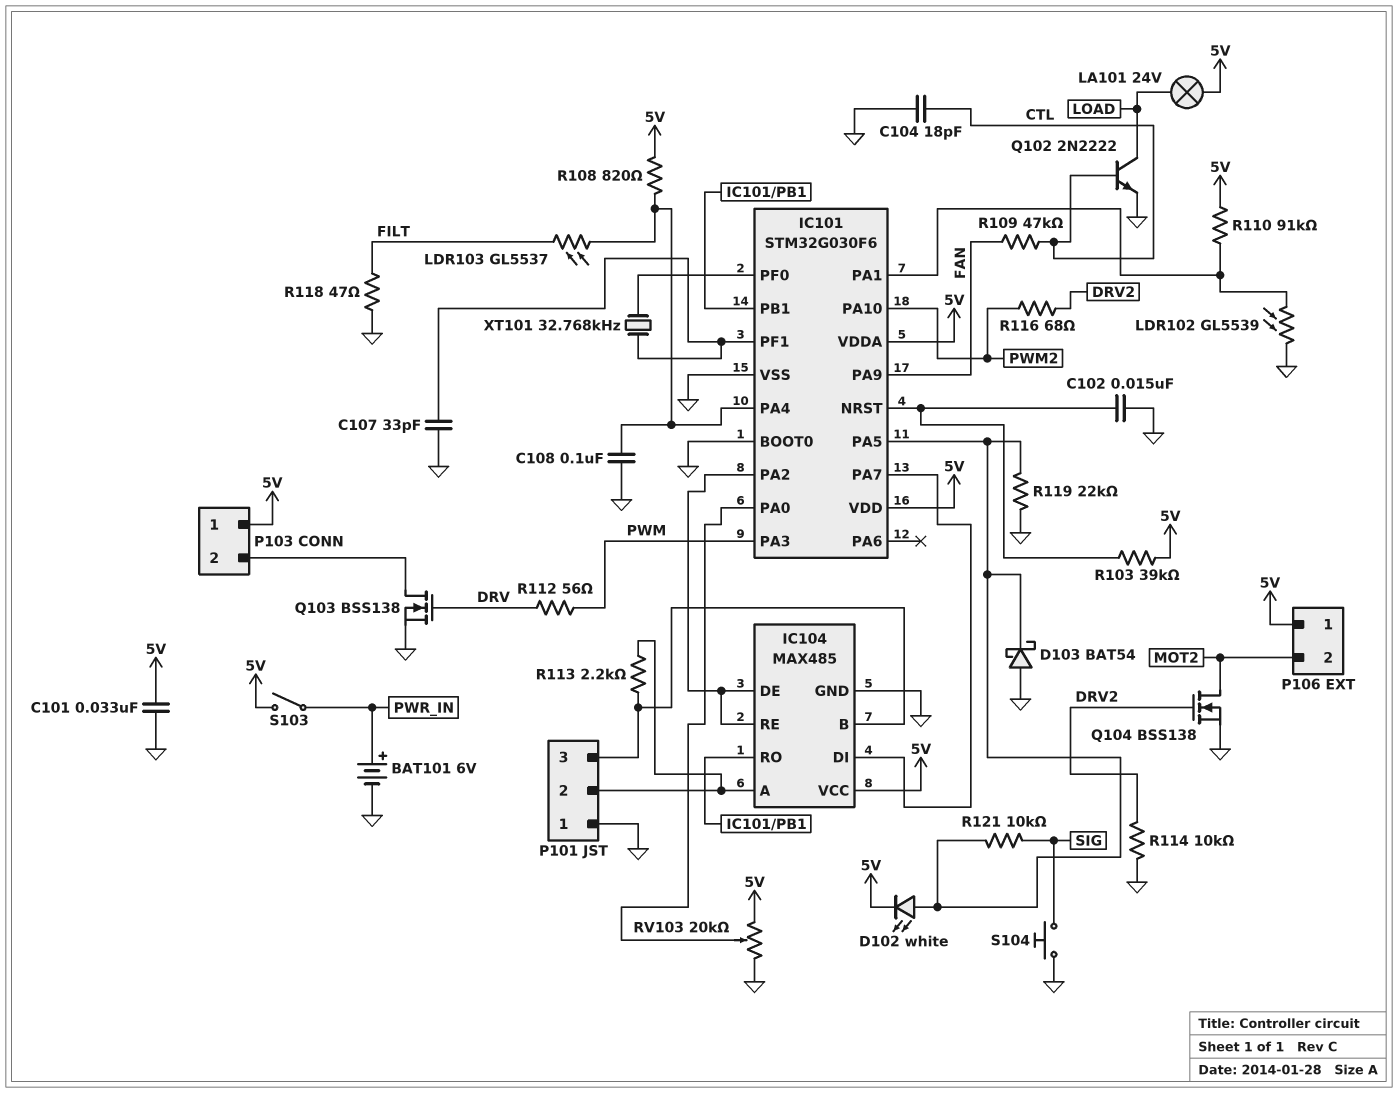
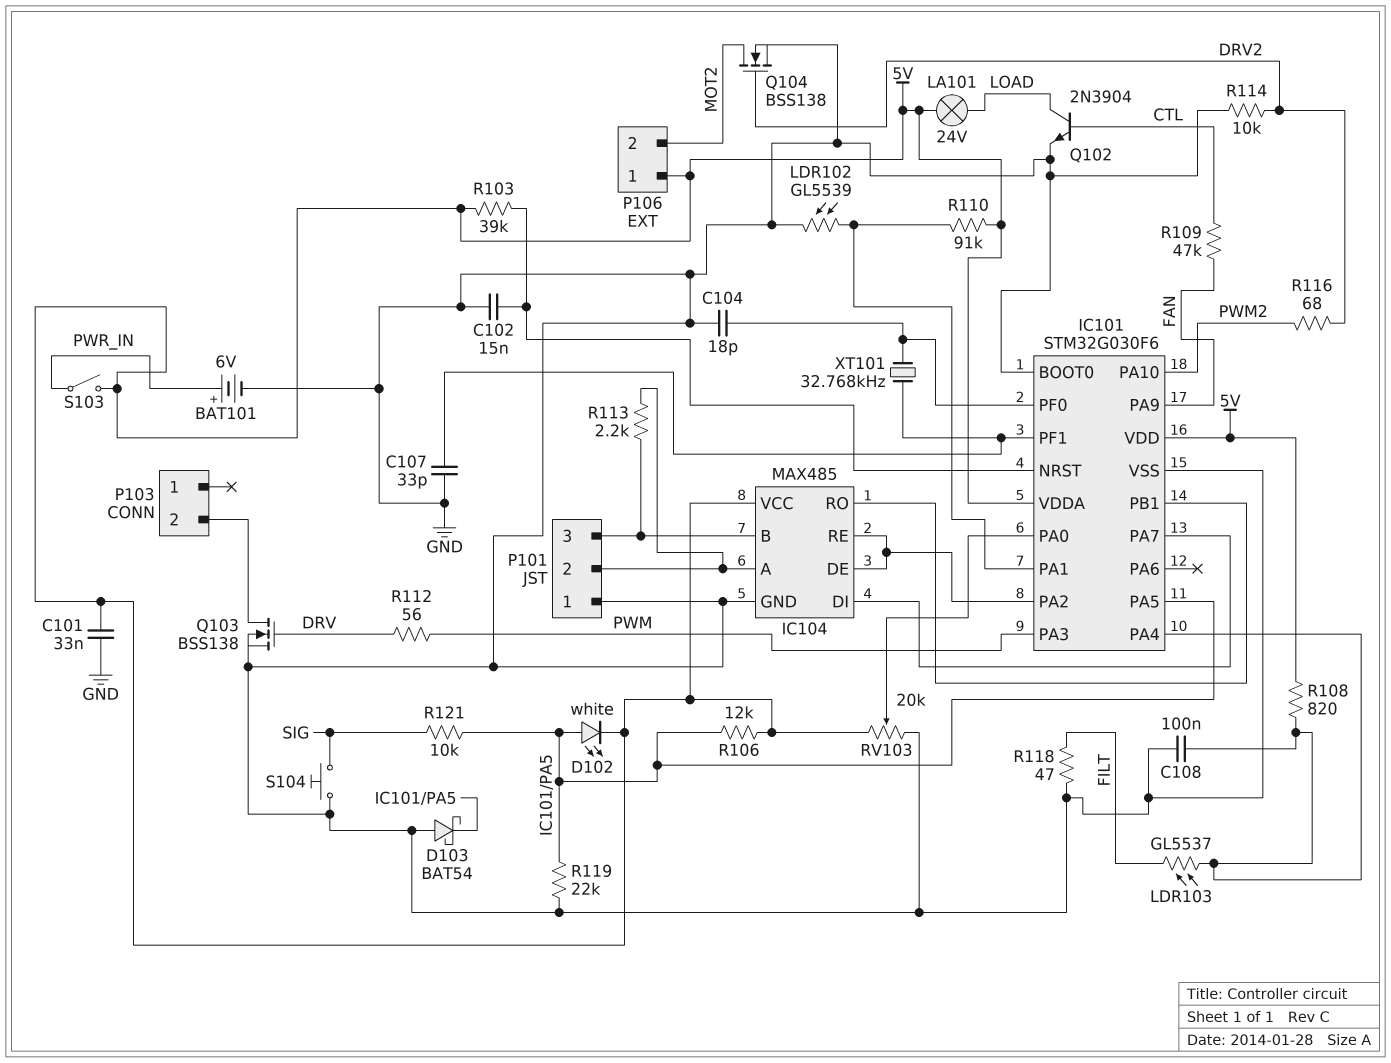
C104: 18pF (CTL, GND) -> 18pF (GND, IC101/PF0)
P103 pin 1: 5V -> none
Q102: NPN 2N2222 (B CTL, C LOAD, E GND) -> NPN 2N3904 (B CTL, C LOAD, E GND)
R106: none -> 12k (5V, IC101/PA5)

